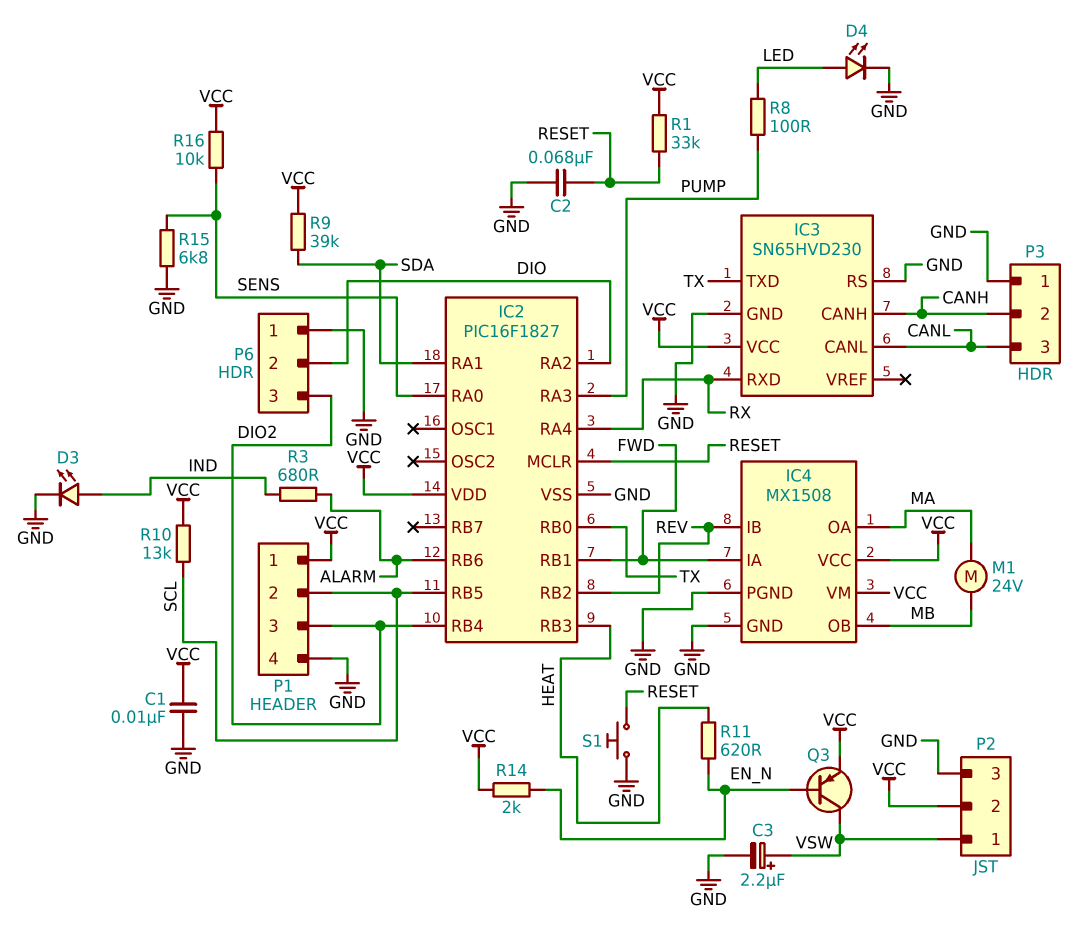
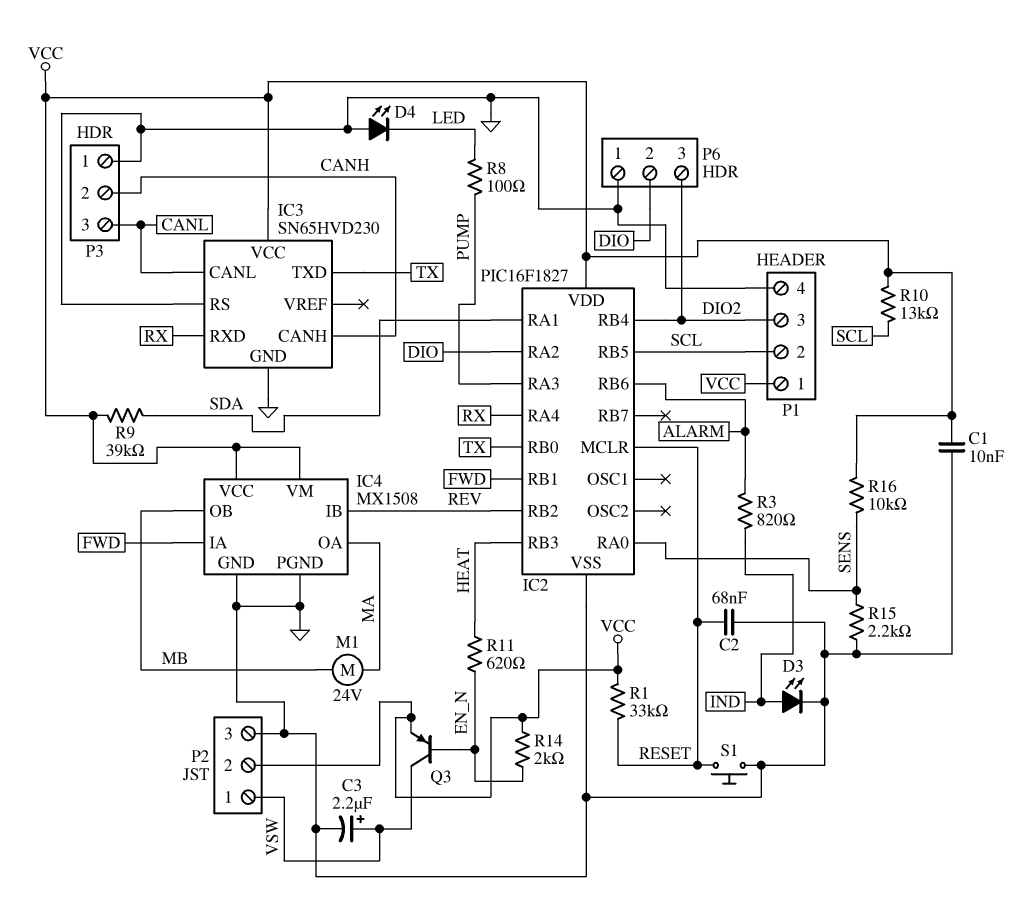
D4: LED (A LED, K GND) -> LED (A GND, K LED)
R3: 680 (ALARM, IND) -> 820 (ALARM, IND)
R15: 6.8k (GND, SENS) -> 2.2k (GND, SENS)

